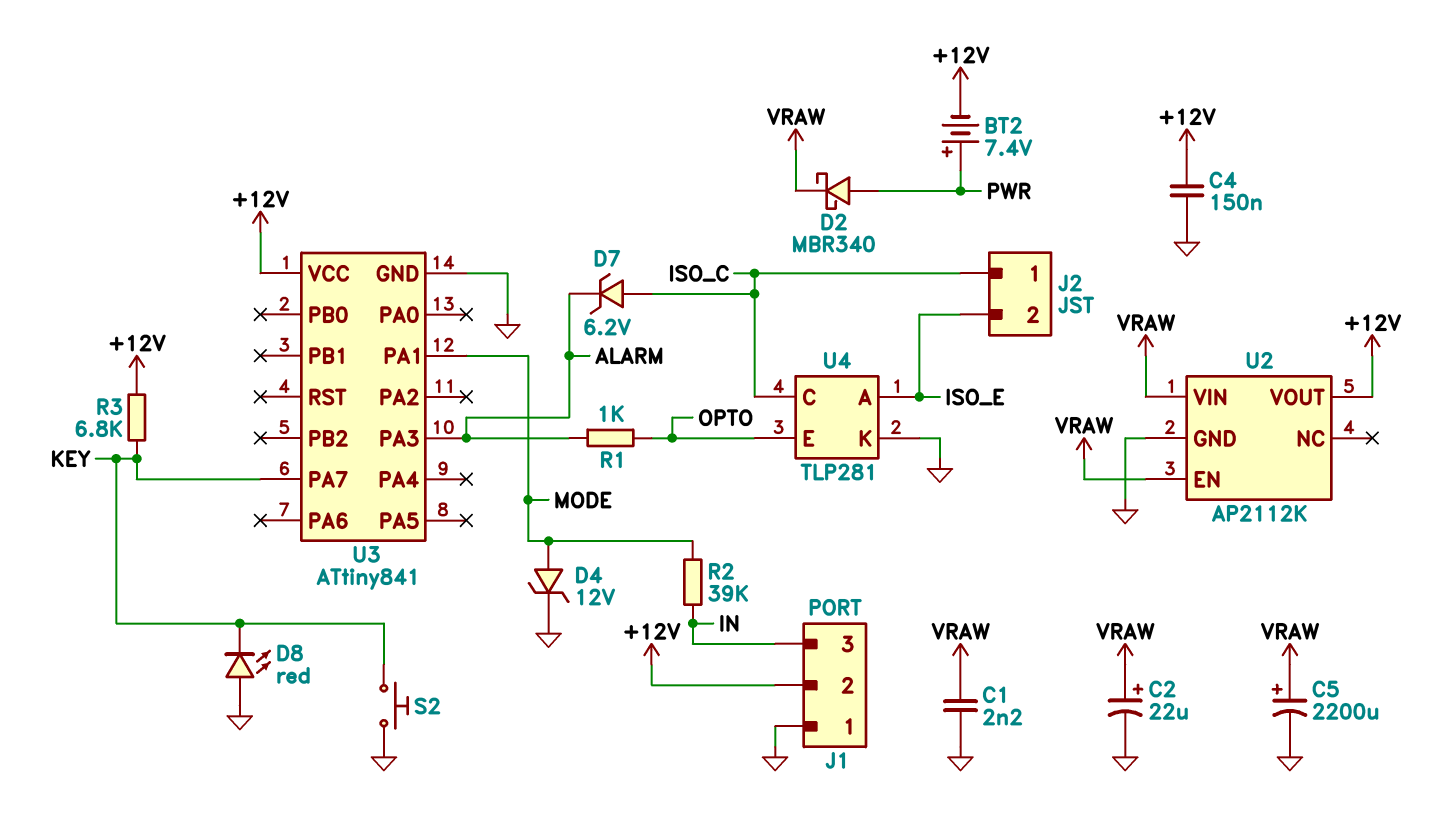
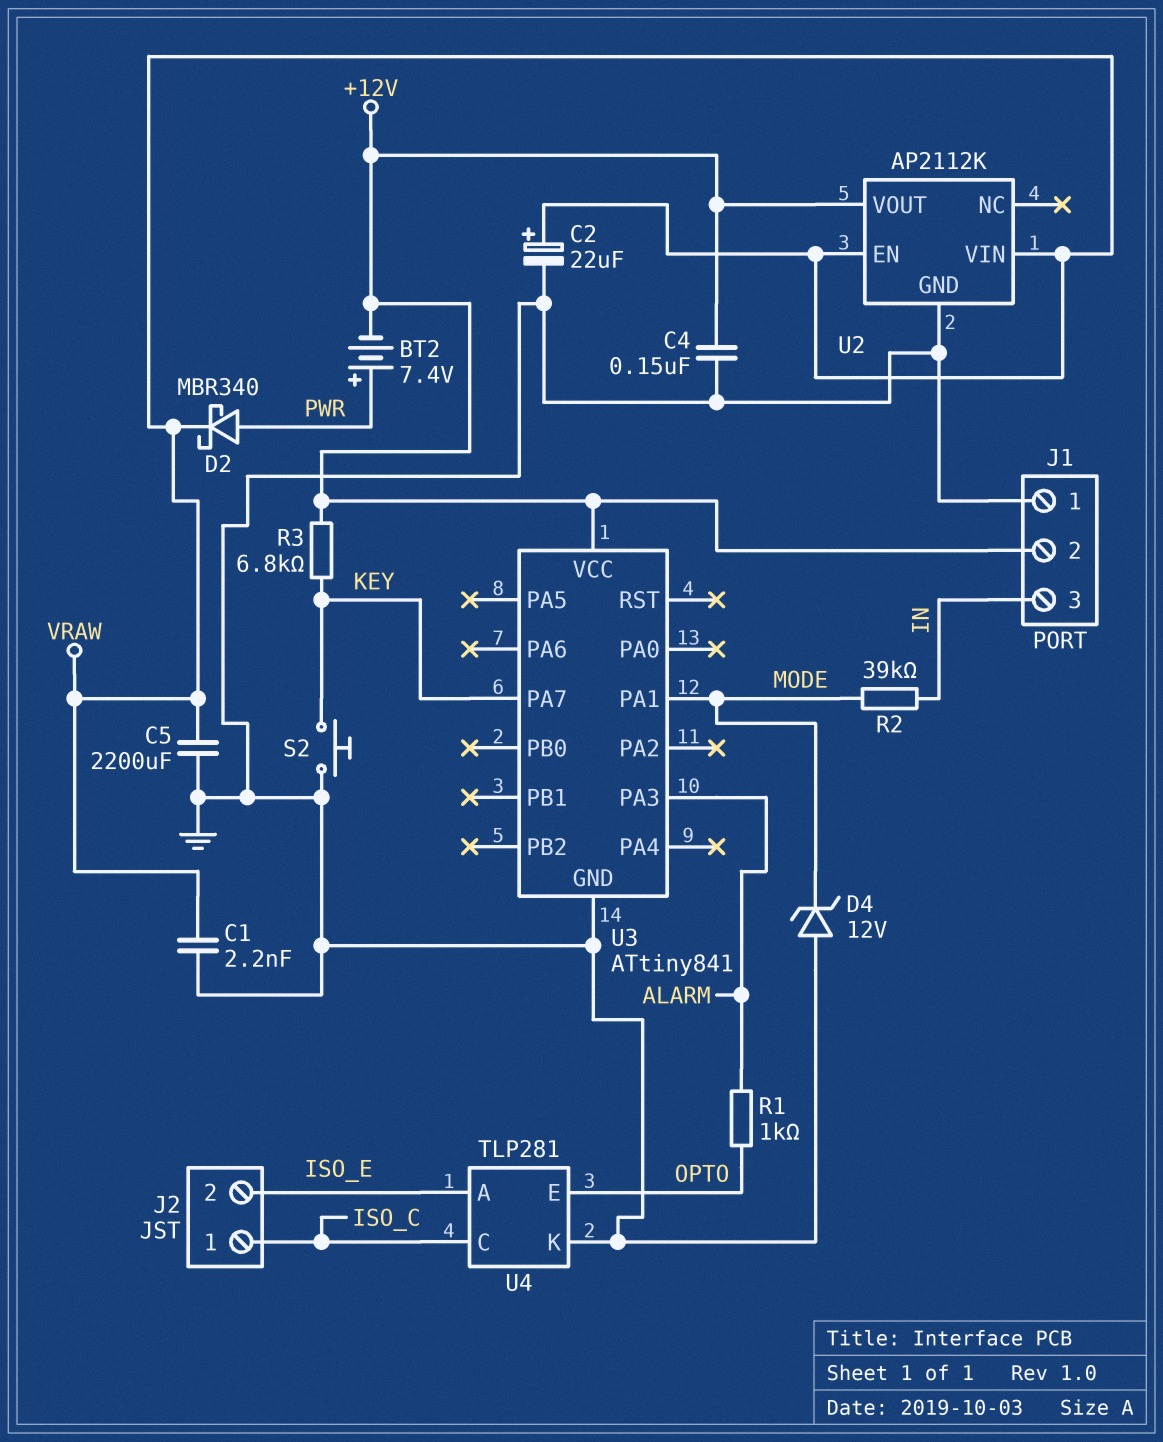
C5: 2200uF (plus VRAW, minus GND) -> 2200uF (GND, VRAW)
D4: zener 12V (A MODE, K GND) -> zener 12V (A GND, K MODE)
D7: zener 6.2V (A ISO_C, K ALARM) -> none
D8: LED red (A GND, K KEY) -> none

